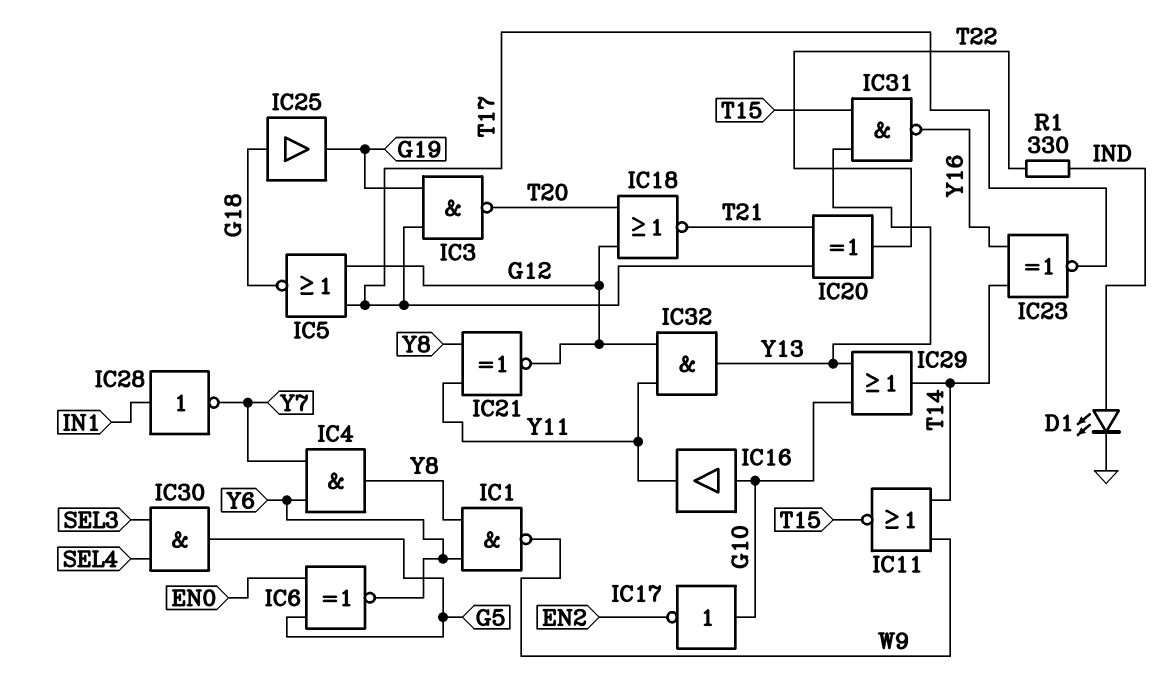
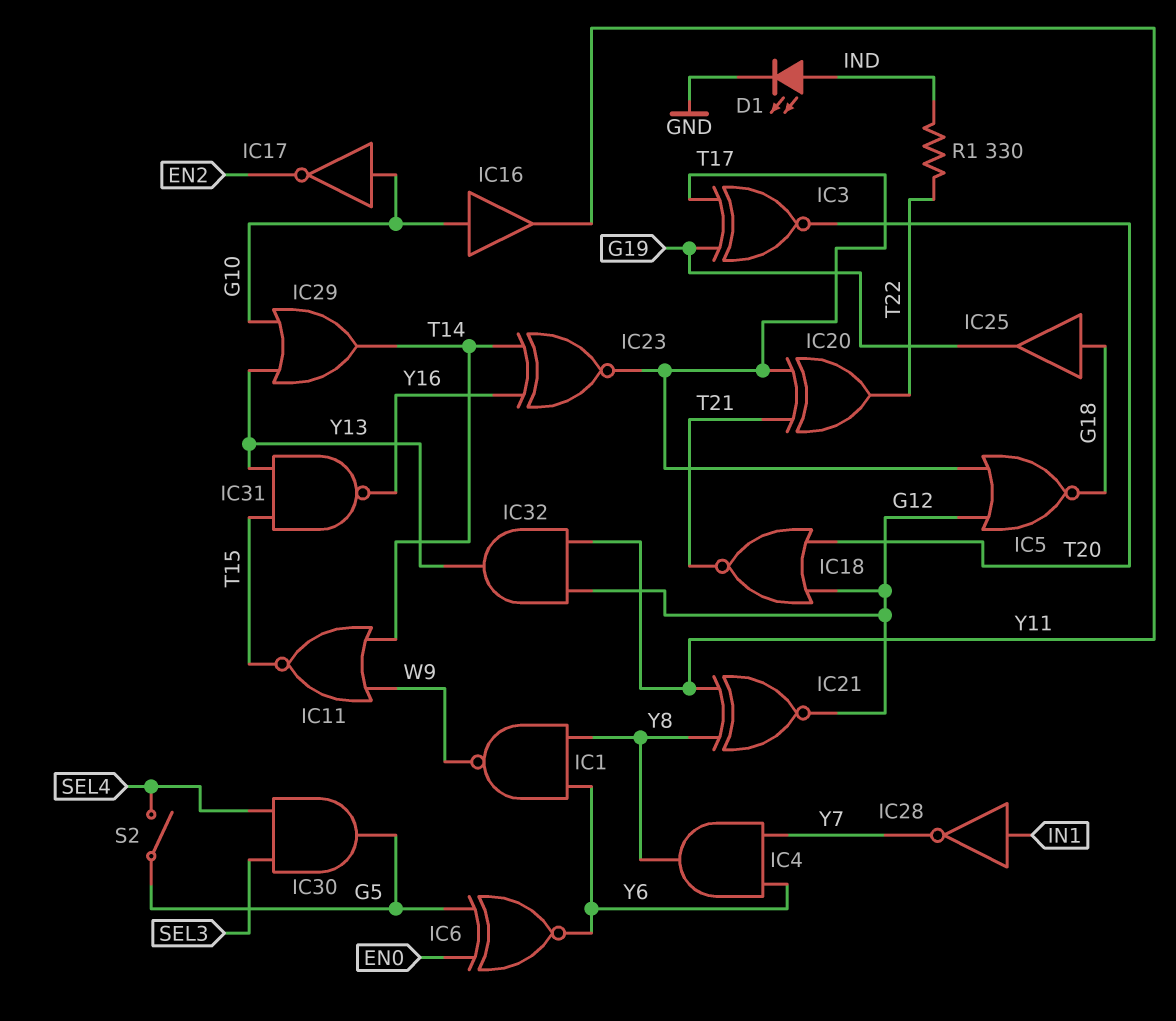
IC3: NAND (in G19, in T17, out T20) -> XNOR (in G19, in T17, out T20)
S2: none -> switch (G5, SEL4)

